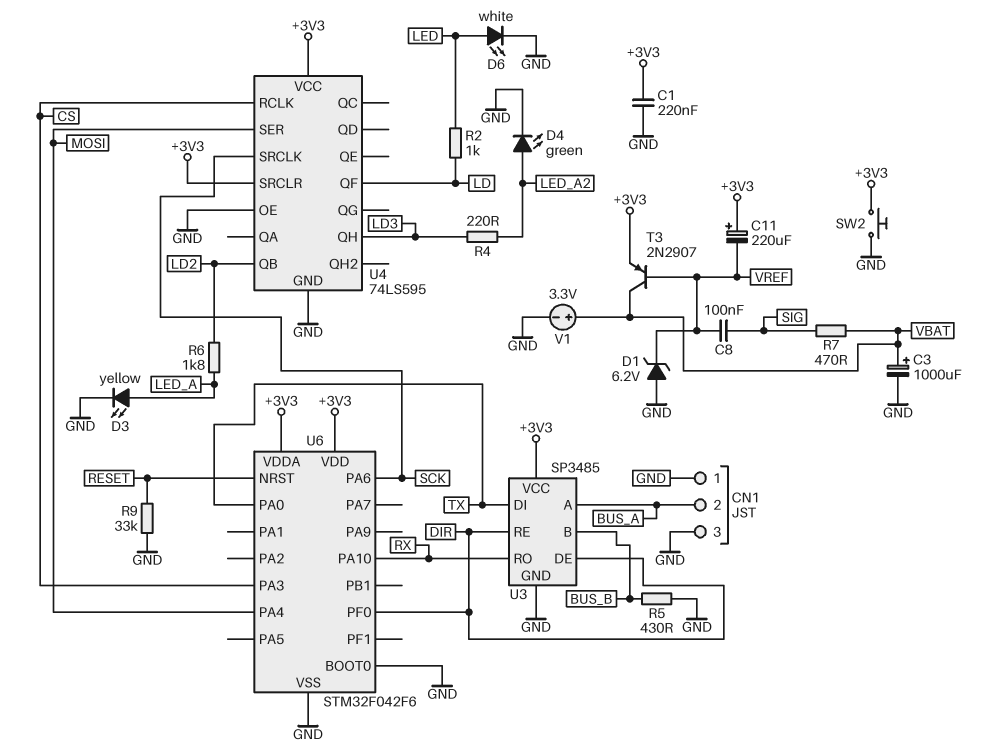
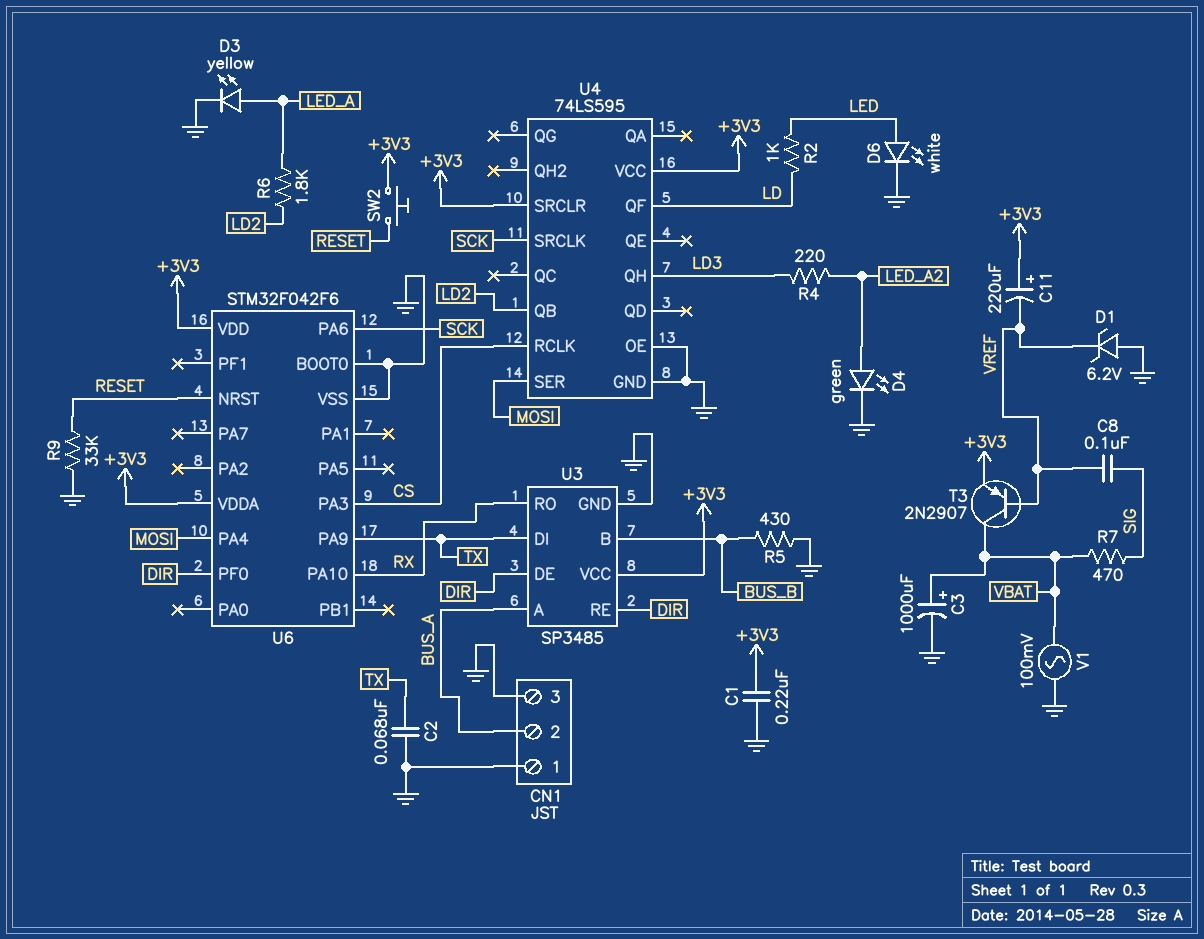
C2: none -> 68nF (GND, TX)
SW2: button (+3V3, GND) -> button (+3V3, RESET)
U6 pin PA0: TX -> none
U6 pin PA9: none -> TX
V1: 3.3V (plus VBAT, minus GND) -> AC 100mV (GND, VBAT)

